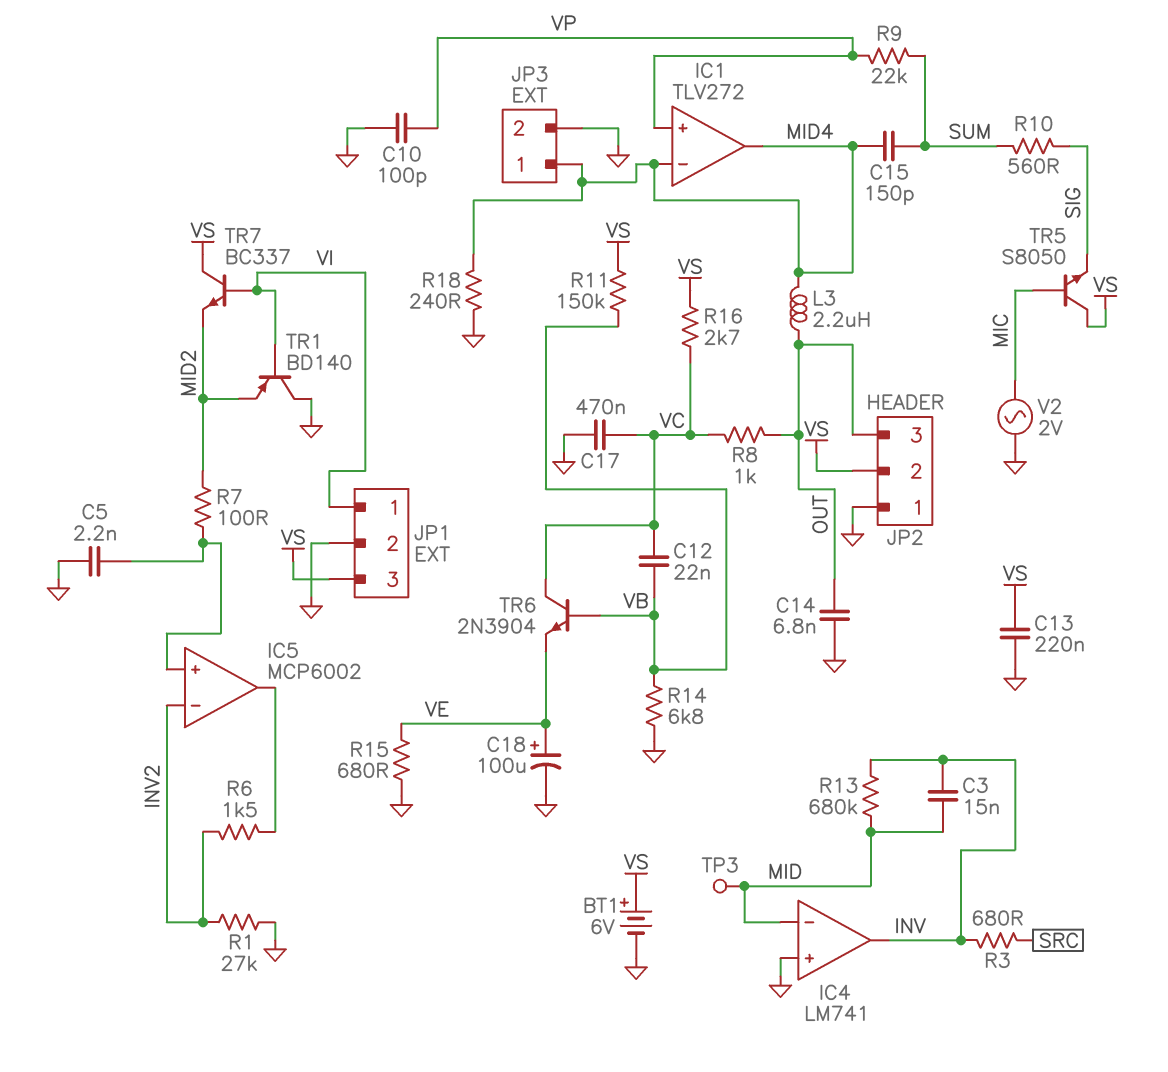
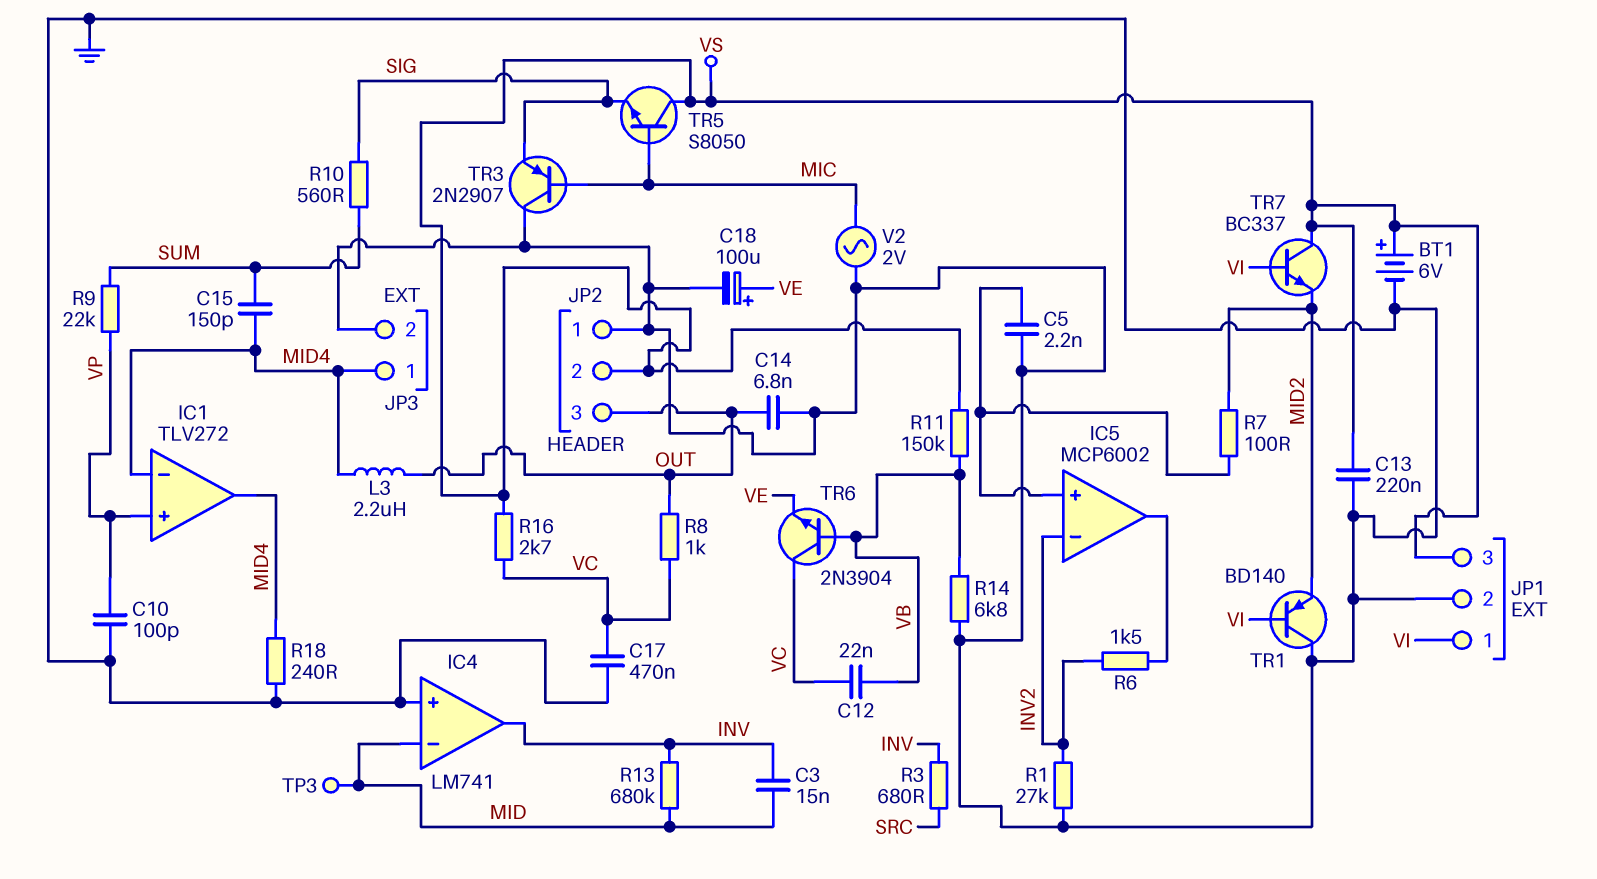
R15: 680 (GND, VE) -> none
TR3: none -> PNP 2N2907 (B MIC, C GND, E SIG)

